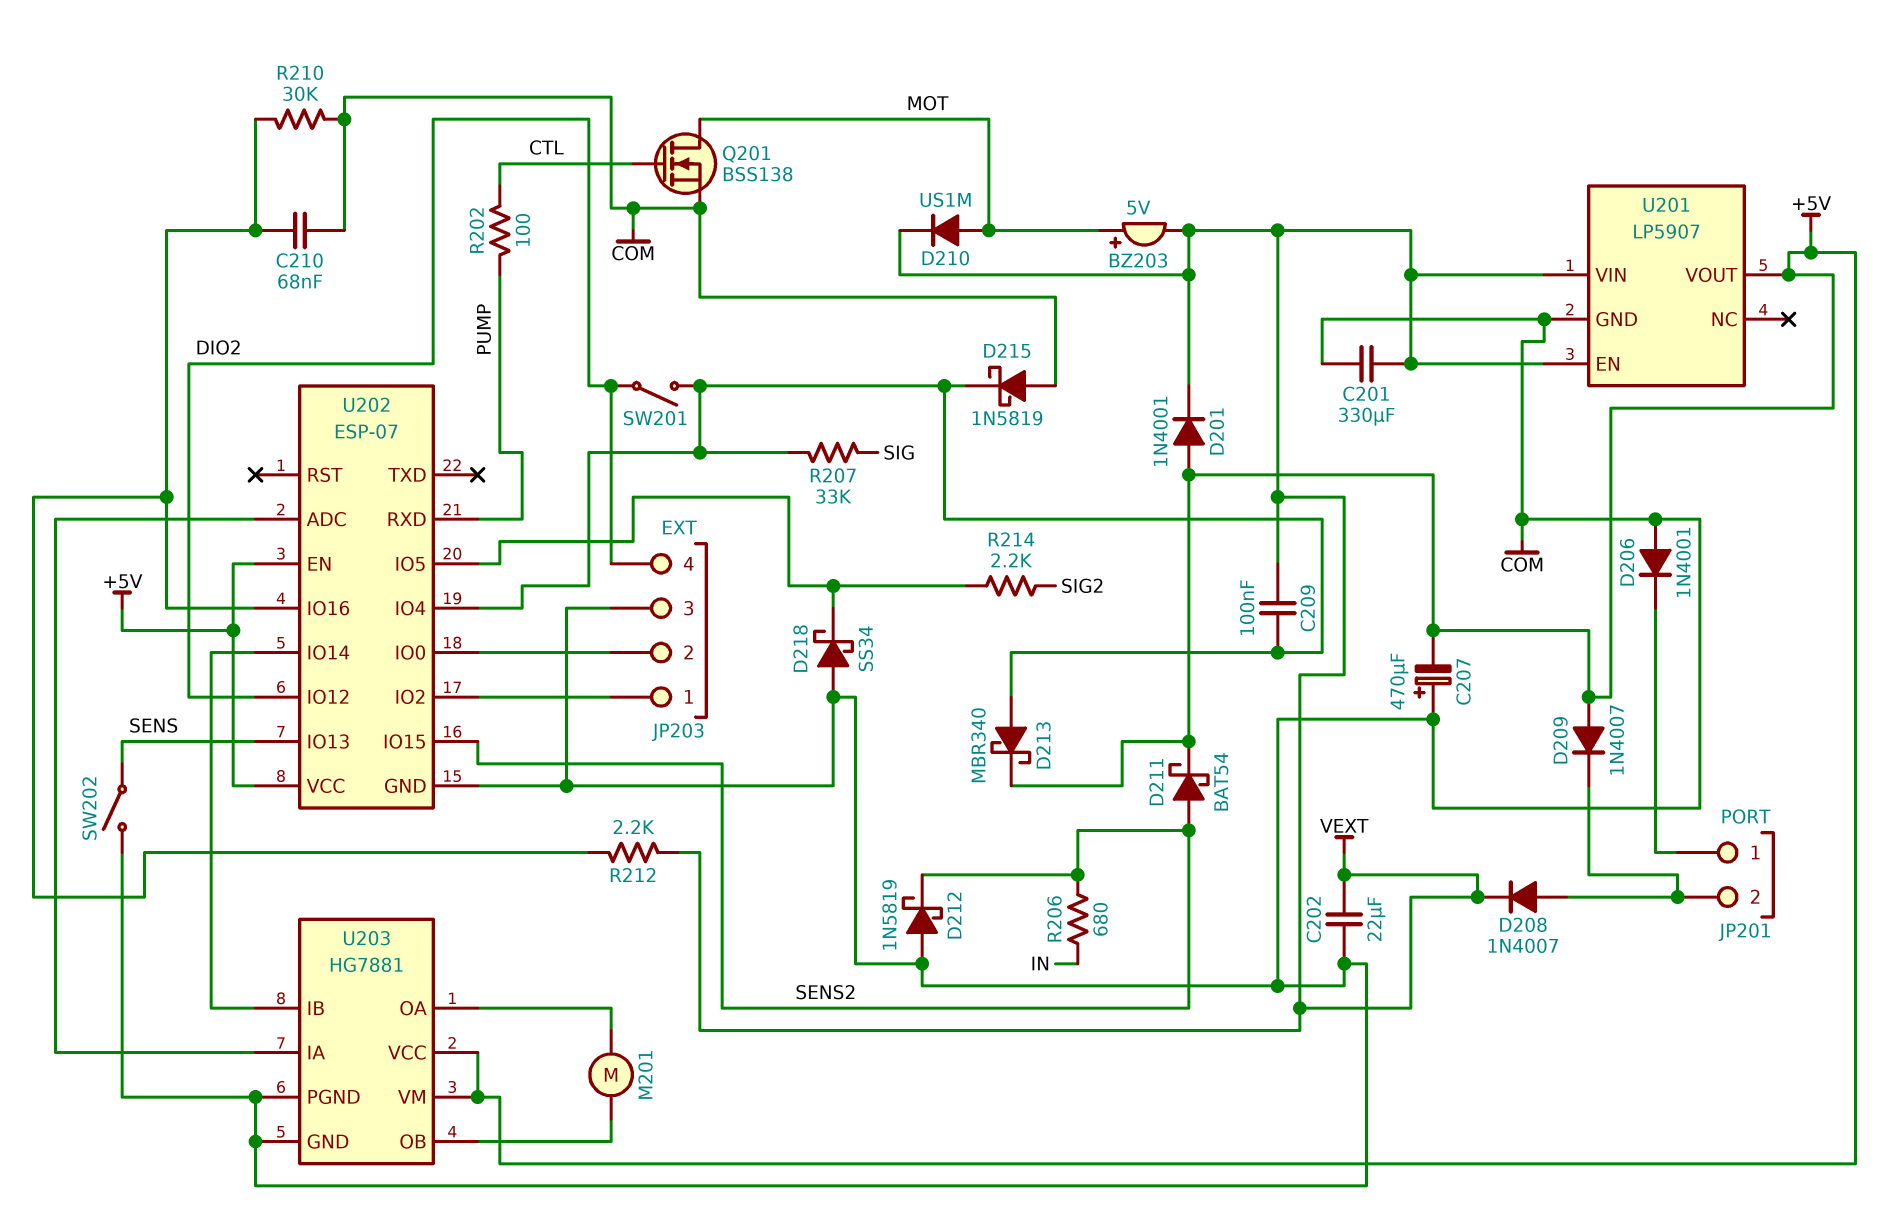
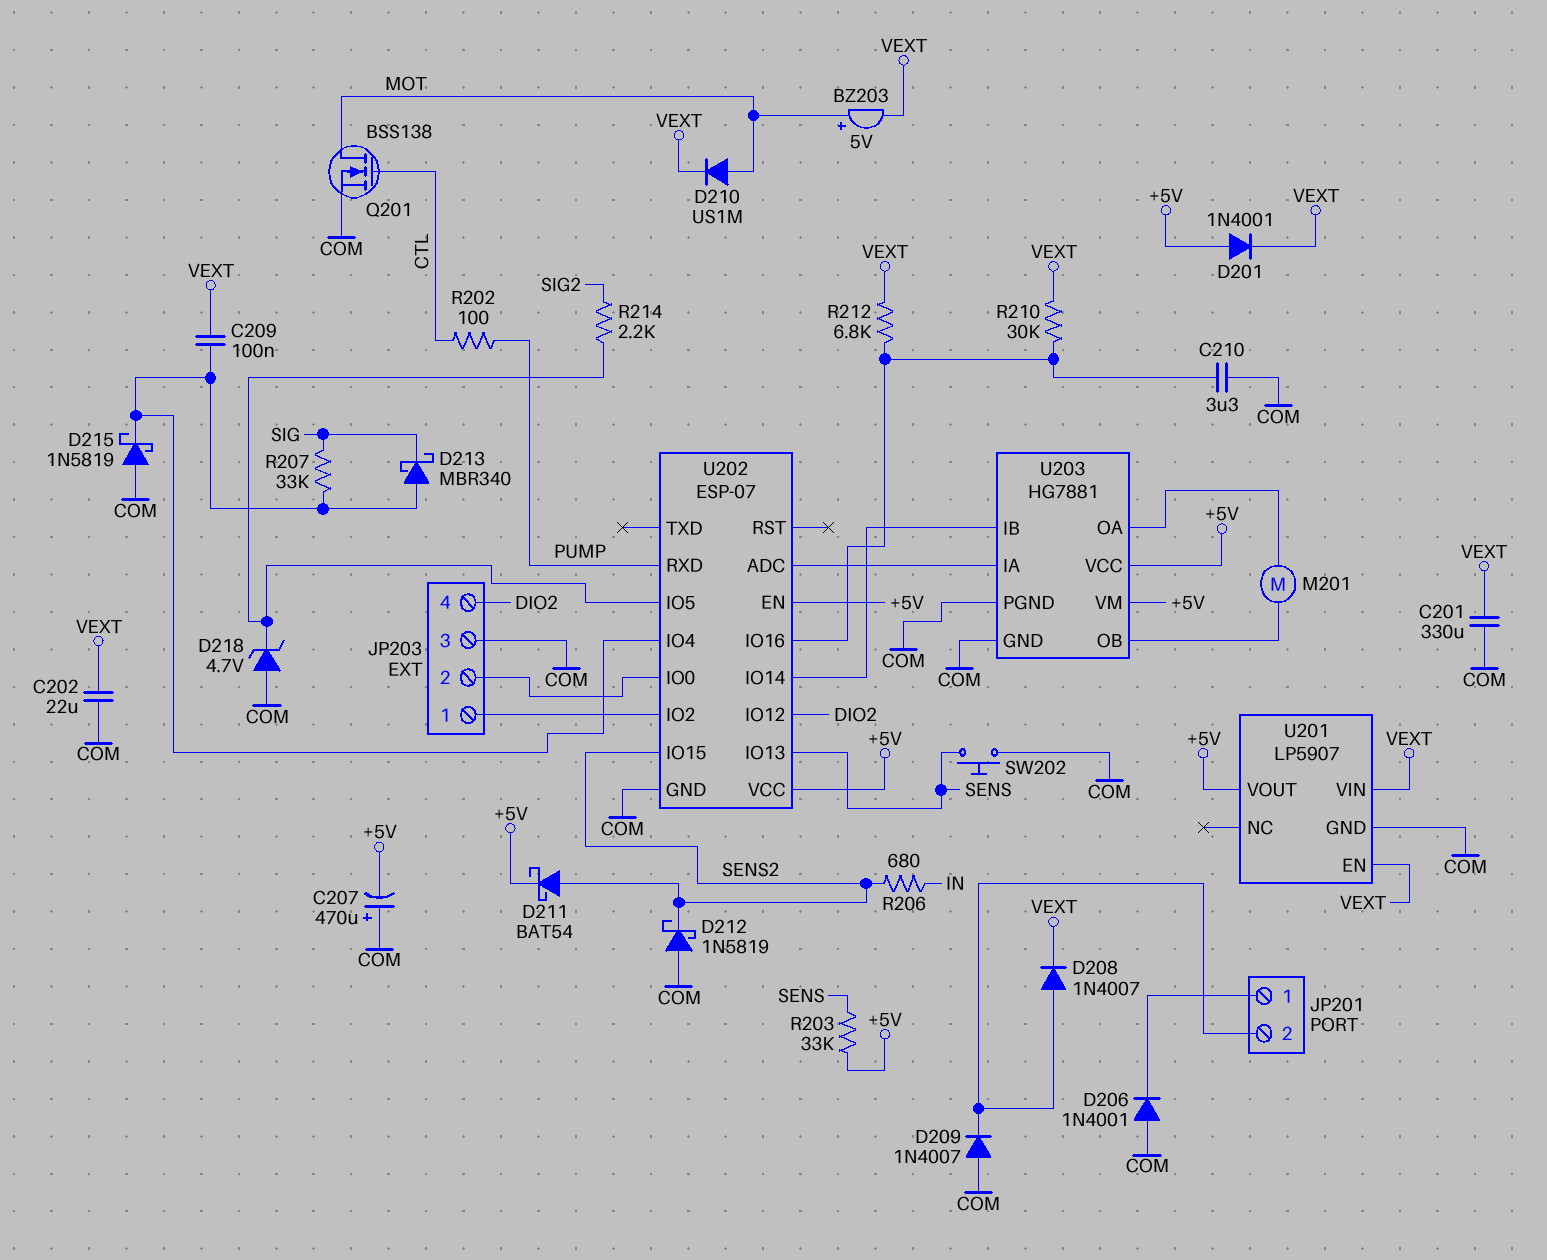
C210: 68nF (COM, U202/IO16) -> 3.3uF (COM, U202/IO16)
D209: diode 1N4007 (A +5V, K JP201/2) -> diode 1N4007 (A COM, K JP201/2)
D213: schottky MBR340 (A U202/IO4, K +5V) -> schottky MBR340 (A U202/IO4, K SIG)
D218: schottky SS34 (A COM, K U202/IO5) -> zener 4.7V (A COM, K U202/IO5)
R203: none -> 33k (+5V, SENS)
R210: 30k (COM, U202/IO16) -> 30k (U202/IO16, VEXT)
R212: 2.2k (U202/IO16, VEXT) -> 6.8k (U202/IO16, VEXT)
SW201: switch (DIO2, U202/IO4) -> none
SW202: switch (COM, SENS) -> button (COM, SENS)

